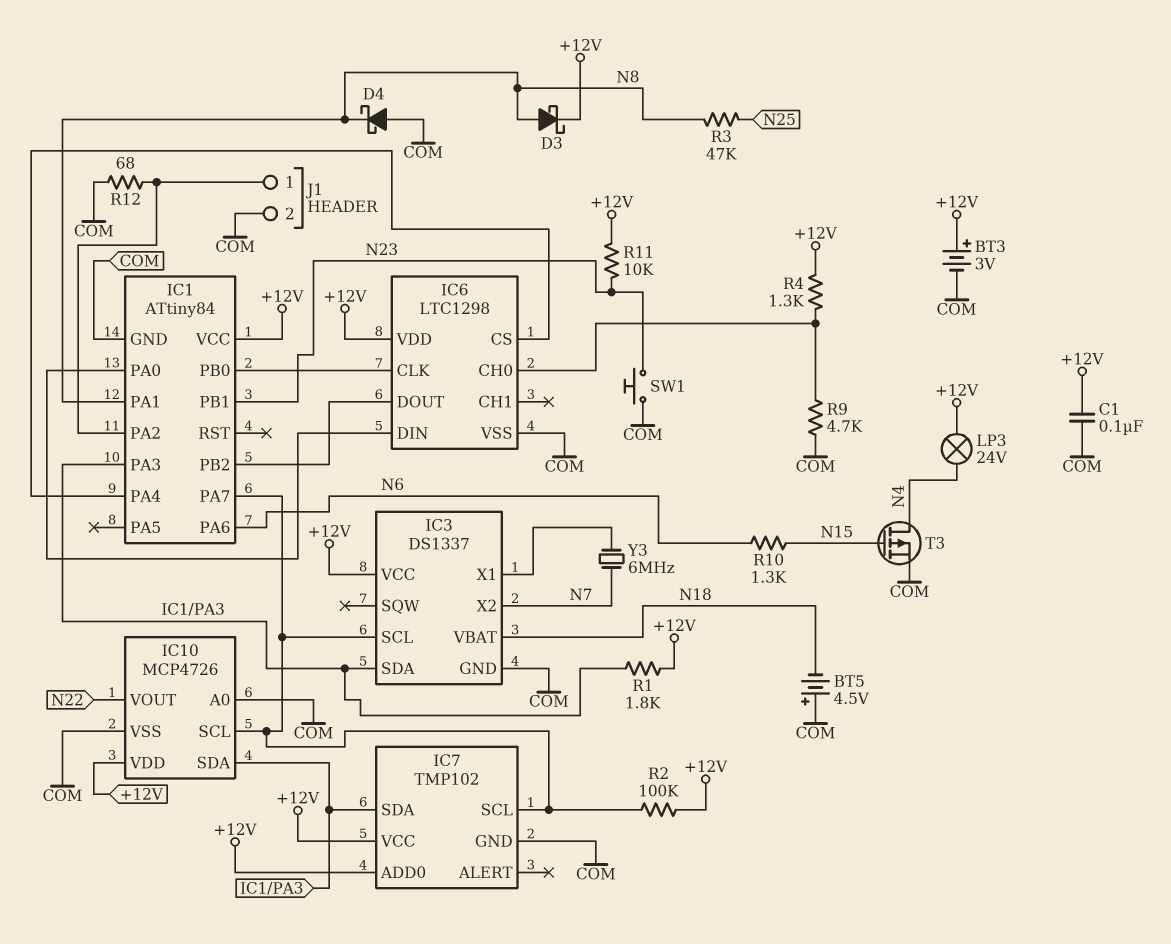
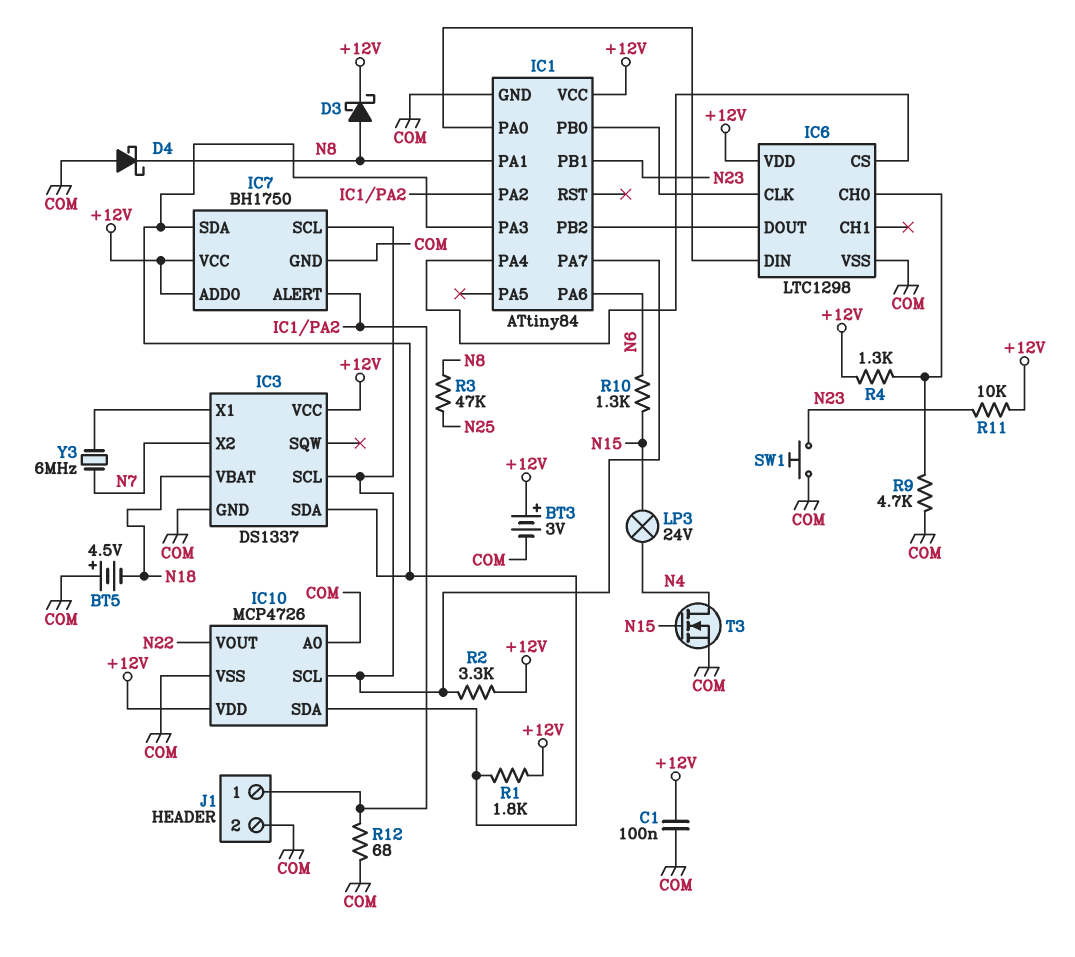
IC7: TMP102 -> BH1750
IC7 pin ALERT: none -> IC1/PA2
LP3: lamp 24V (+12V, N4) -> lamp 24V (N4, N15)
R2: 100k (+12V, IC1/PA7) -> 3.3k (+12V, IC1/PA7)
T3: PMOS (G N15, D N4, S COM) -> NMOS (G N15, D N4, S COM)

